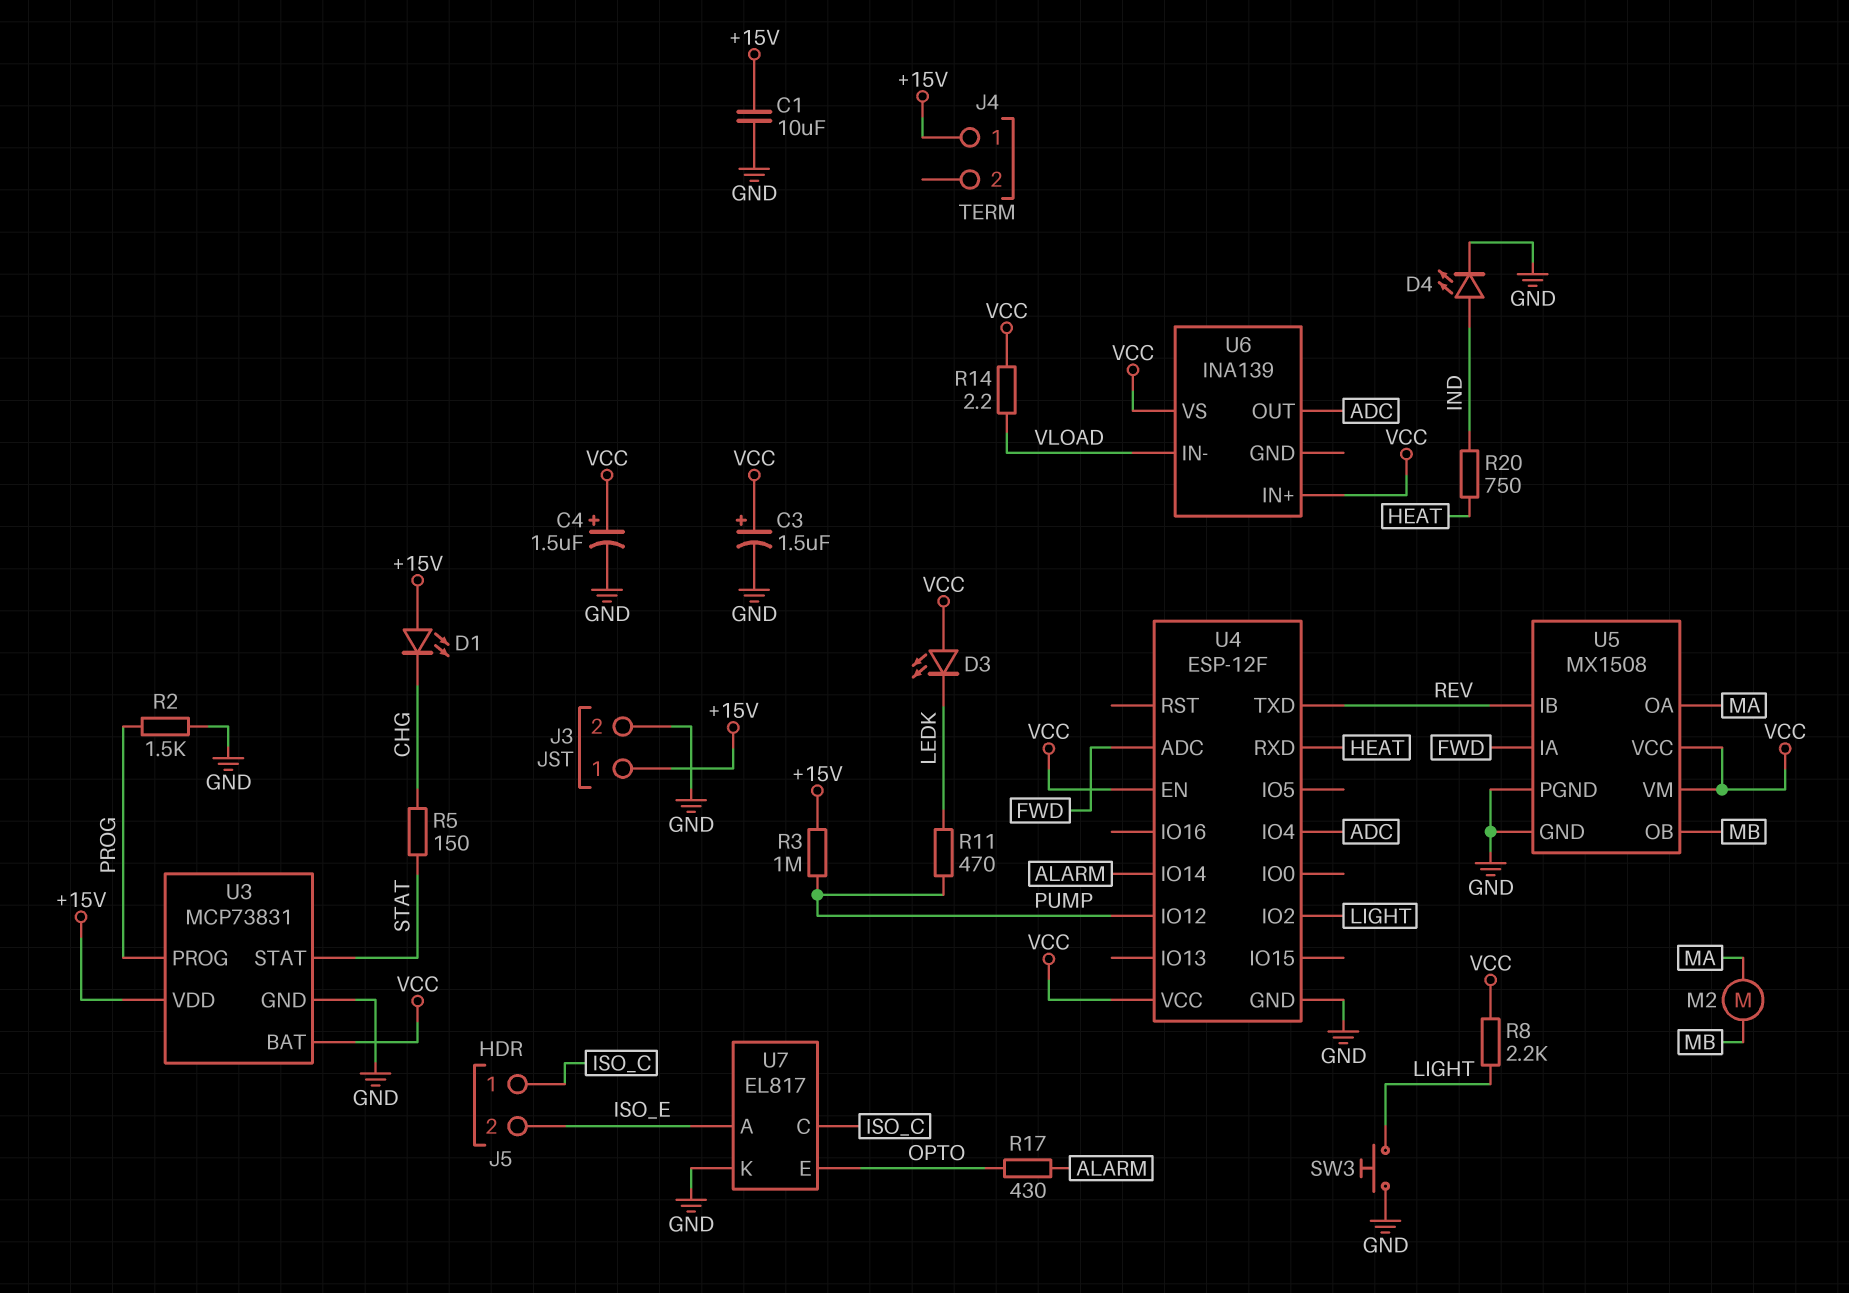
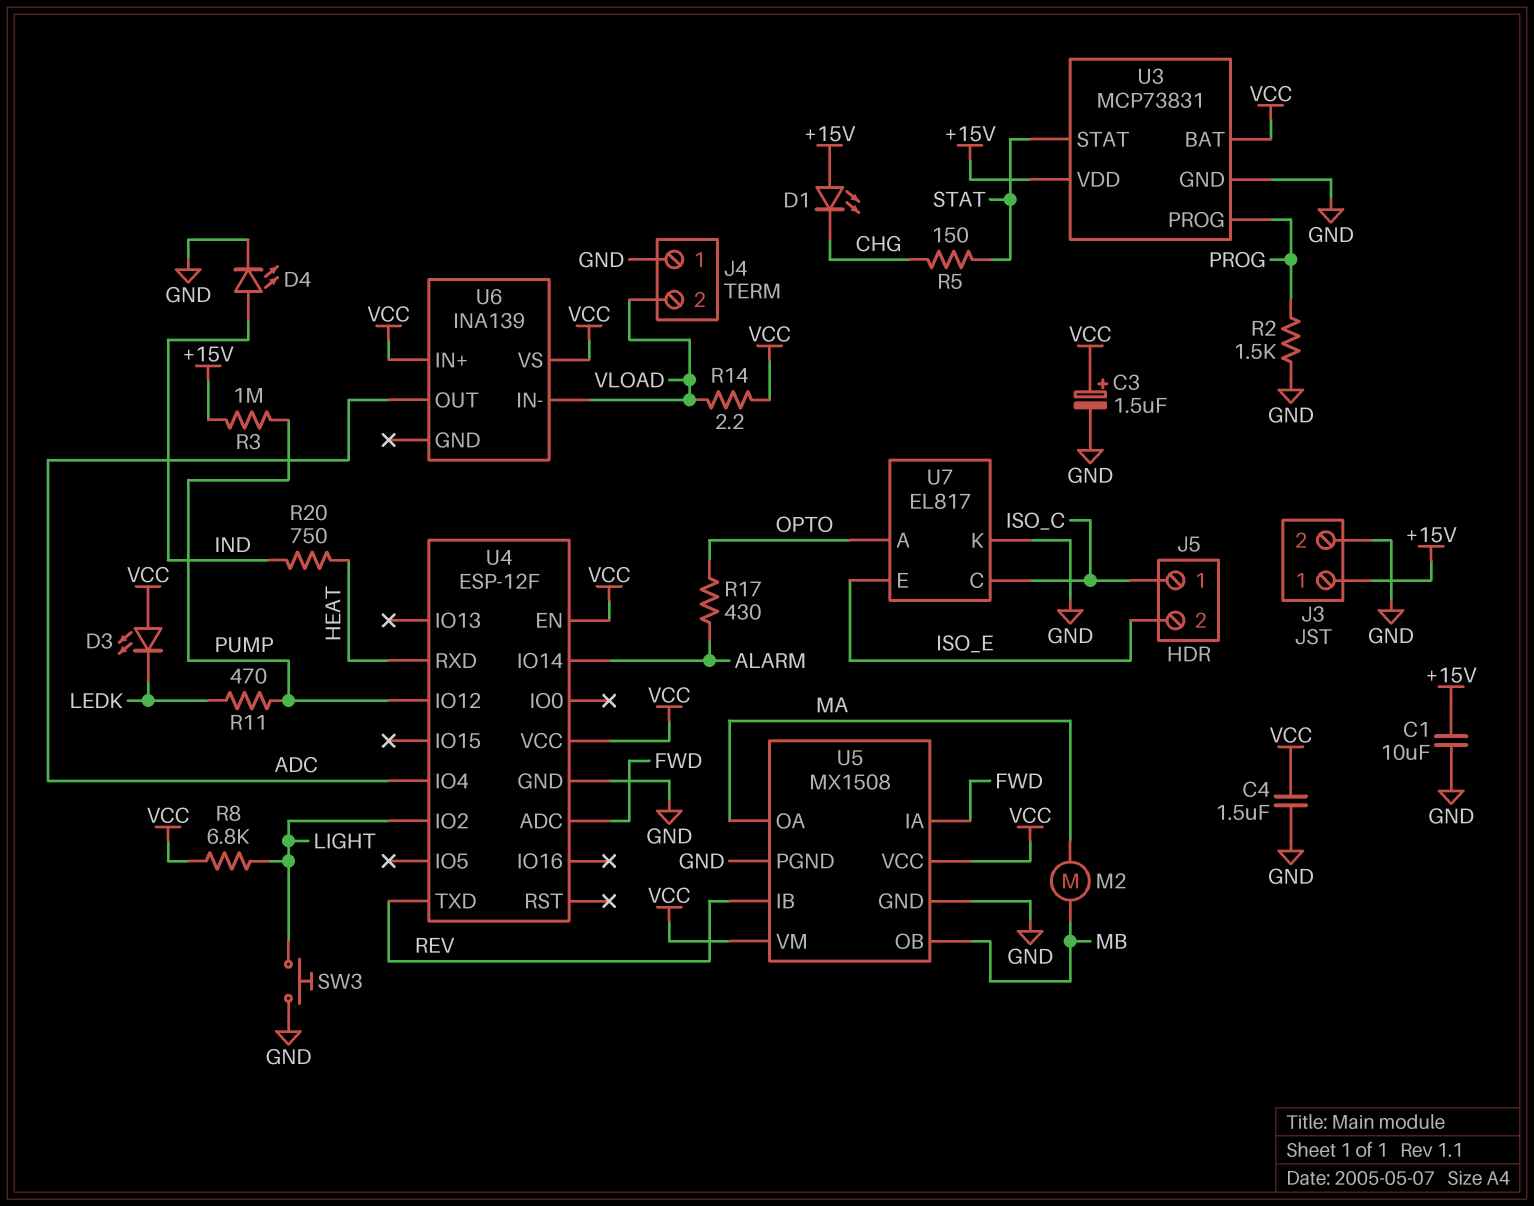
C4: 1.5uF (plus VCC, minus GND) -> 1.5uF (GND, VCC)
J4 pin 1: +15V -> GND
J4 pin 2: none -> VLOAD
R8: 2.2k (LIGHT, VCC) -> 6.8k (LIGHT, VCC)
U7 pin A: ISO_E -> OPTO
U7 pin E: OPTO -> ISO_E

